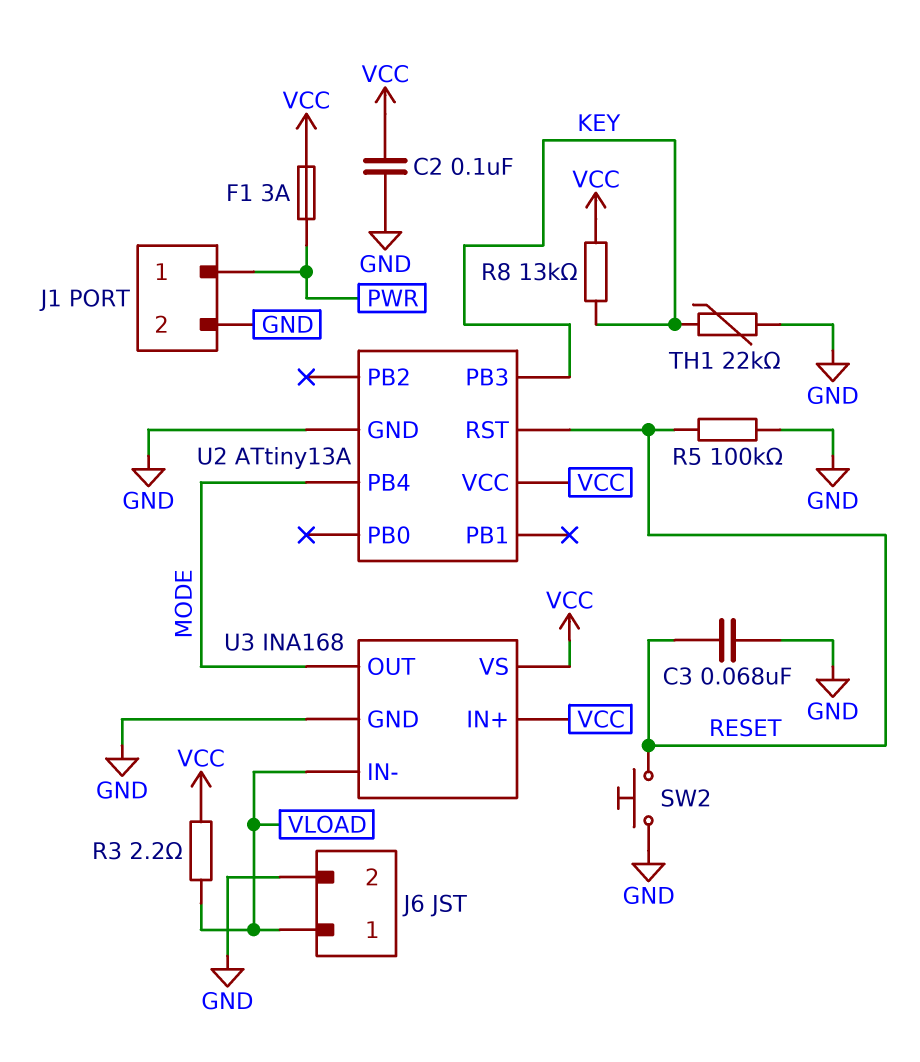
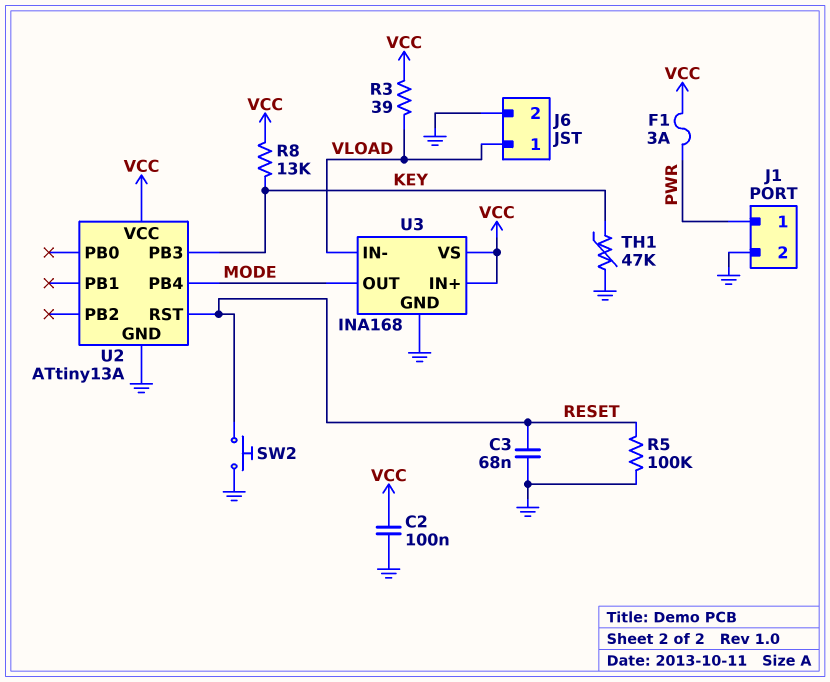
R3: 2.2 (VCC, VLOAD) -> 39 (VCC, VLOAD)
TH1: 22k (GND, KEY) -> 47k (GND, KEY)

